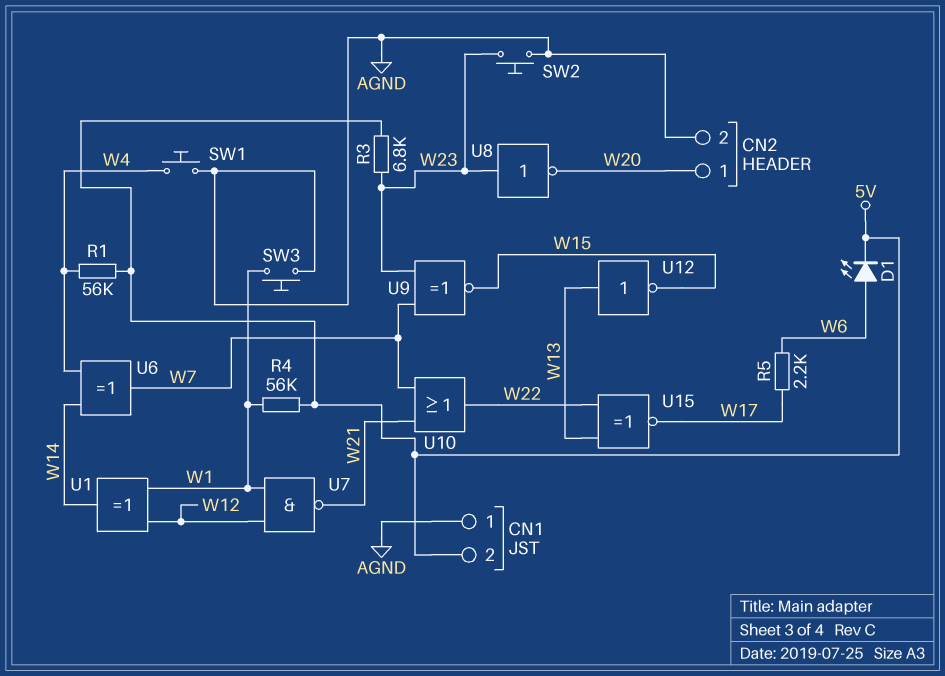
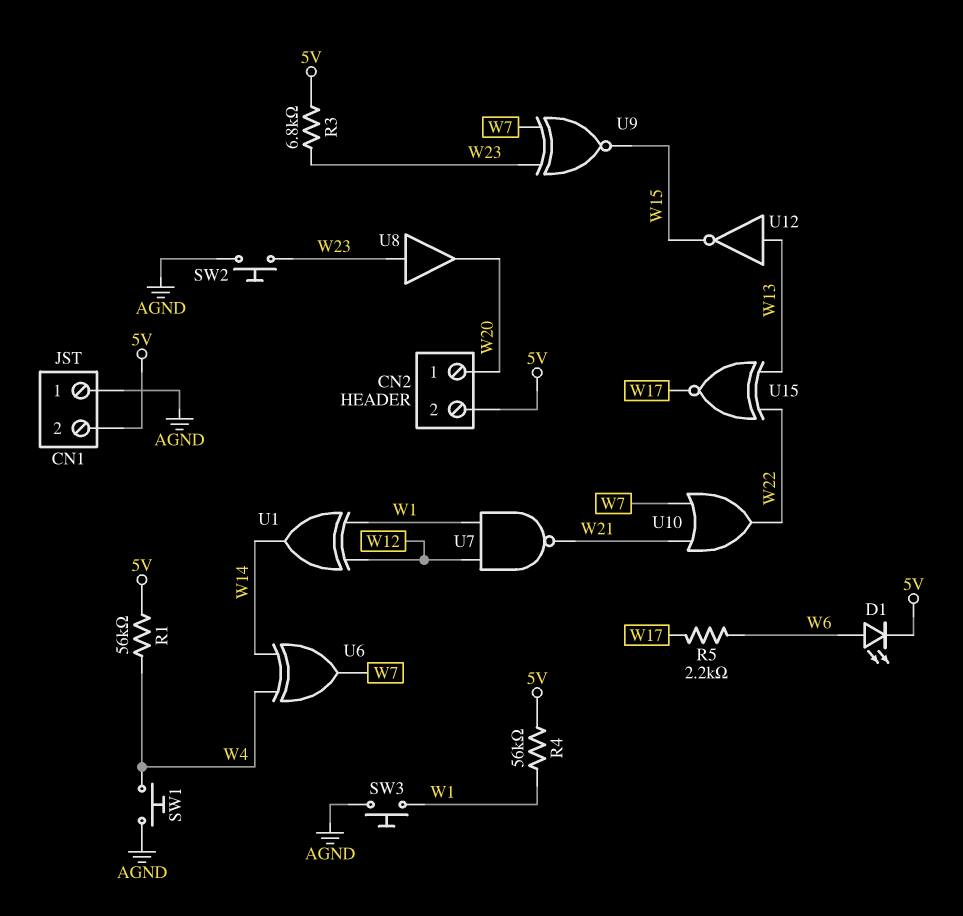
CN2 pin 2: AGND -> 5V
U8: NOT (in W23, out W20) -> buffer (in W23, out W20)

